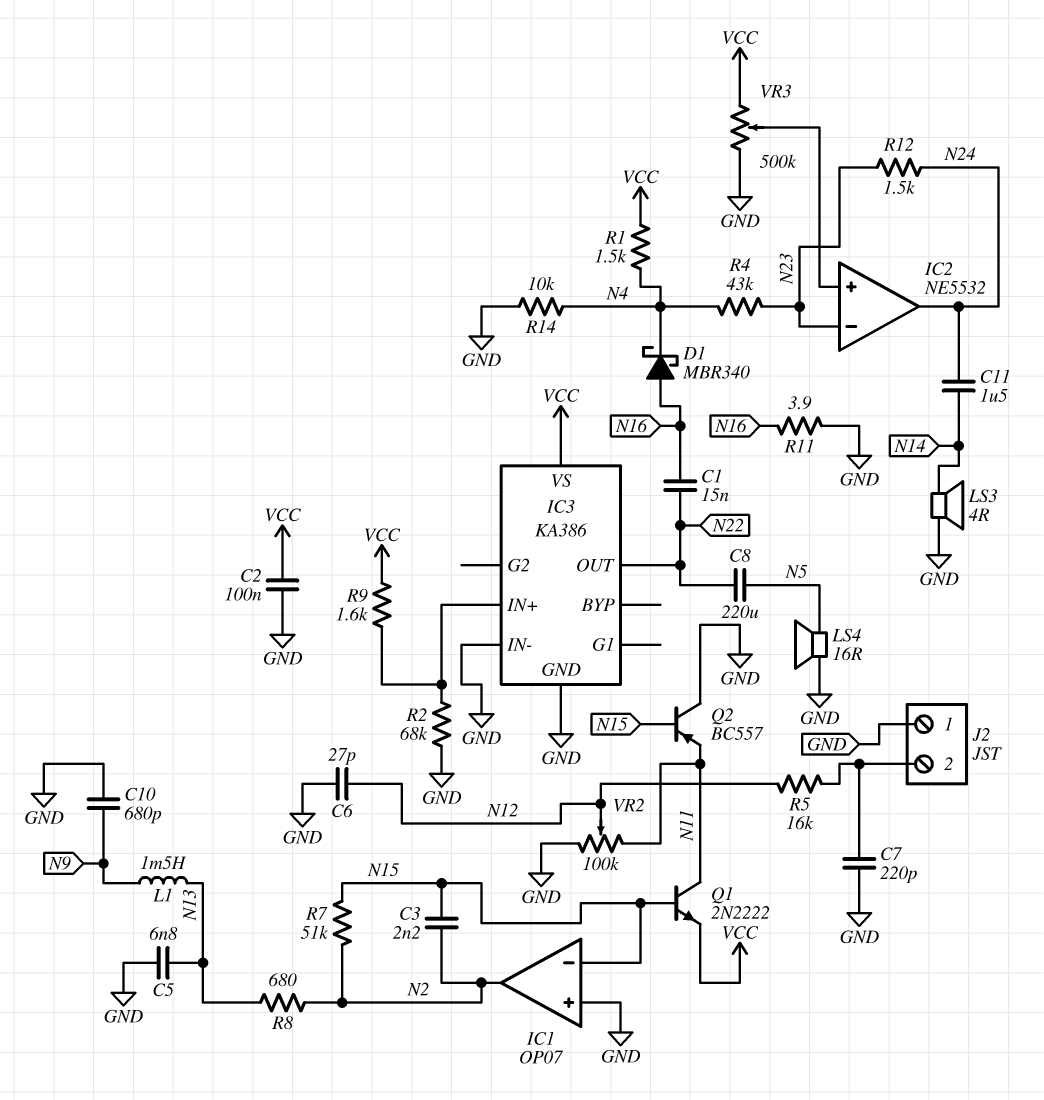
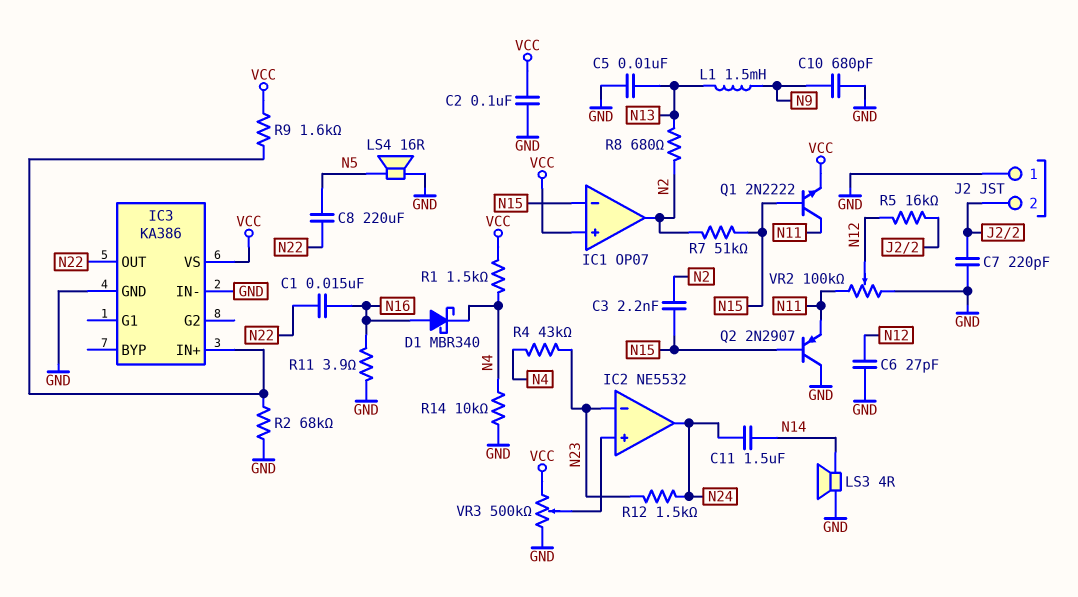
C5: 6.8nF (GND, N13) -> 10nF (GND, N13)
IC1 pin in+: GND -> VCC
Q2: PNP BC557 (B N15, C GND, E N11) -> PNP 2N2907 (B N15, C GND, E N11)

